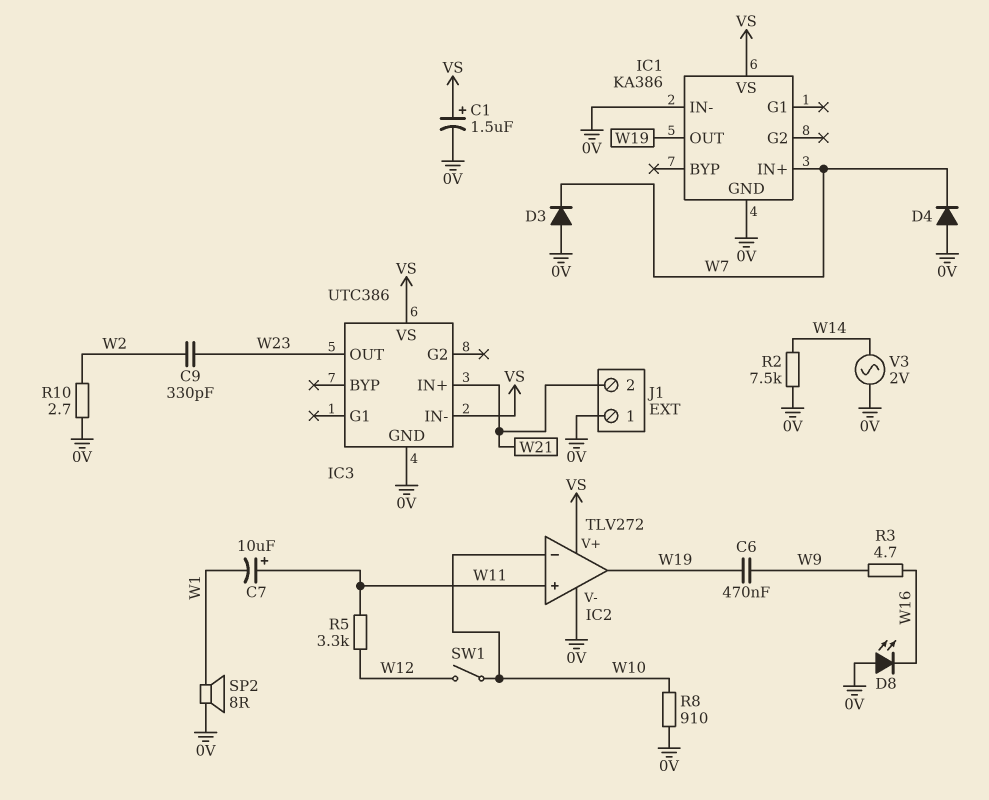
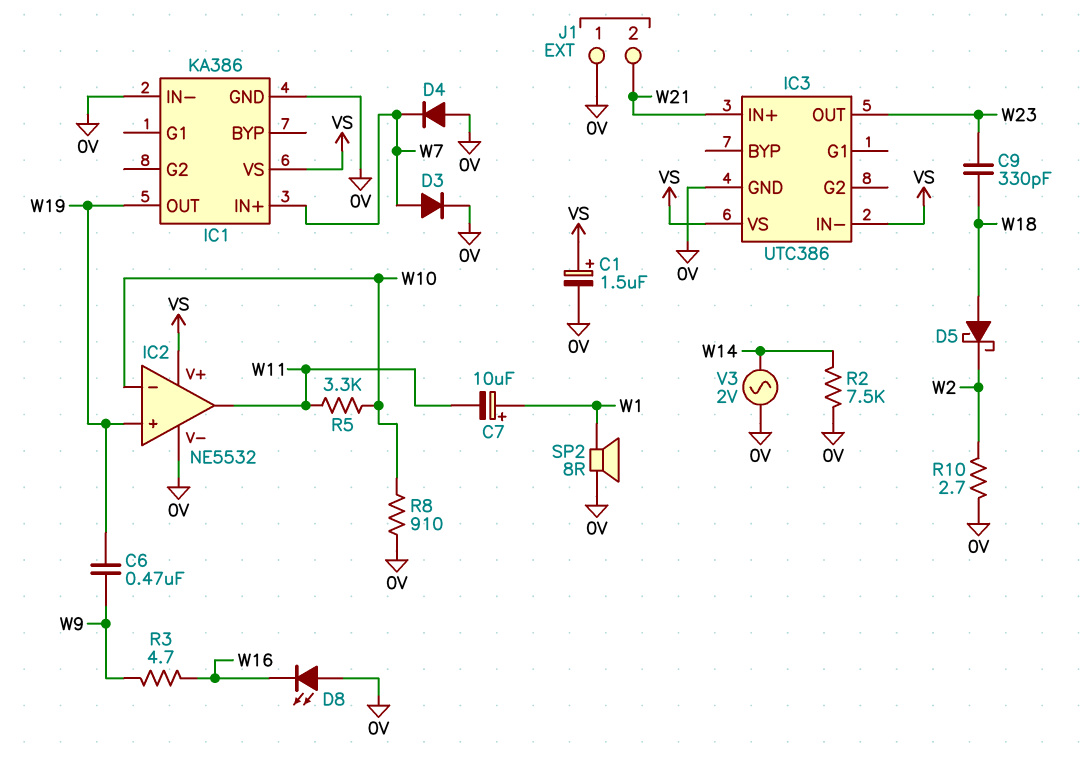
C7: 10uF (plus W11, minus W1) -> 10uF (plus W1, minus W11)
C9: 330pF (W2, W23) -> 330pF (W18, W23)
D3: diode (A 0V, K W7) -> diode (A W7, K 0V)
D5: none -> schottky (A W18, K W2)
IC2: TLV272 -> NE5532
IC2 pin in+: W11 -> W19
IC2 pin out: W19 -> W11
R5: 3.3k (W11, W12) -> 3.3k (W10, W11)
SW1: switch (W10, W12) -> none

